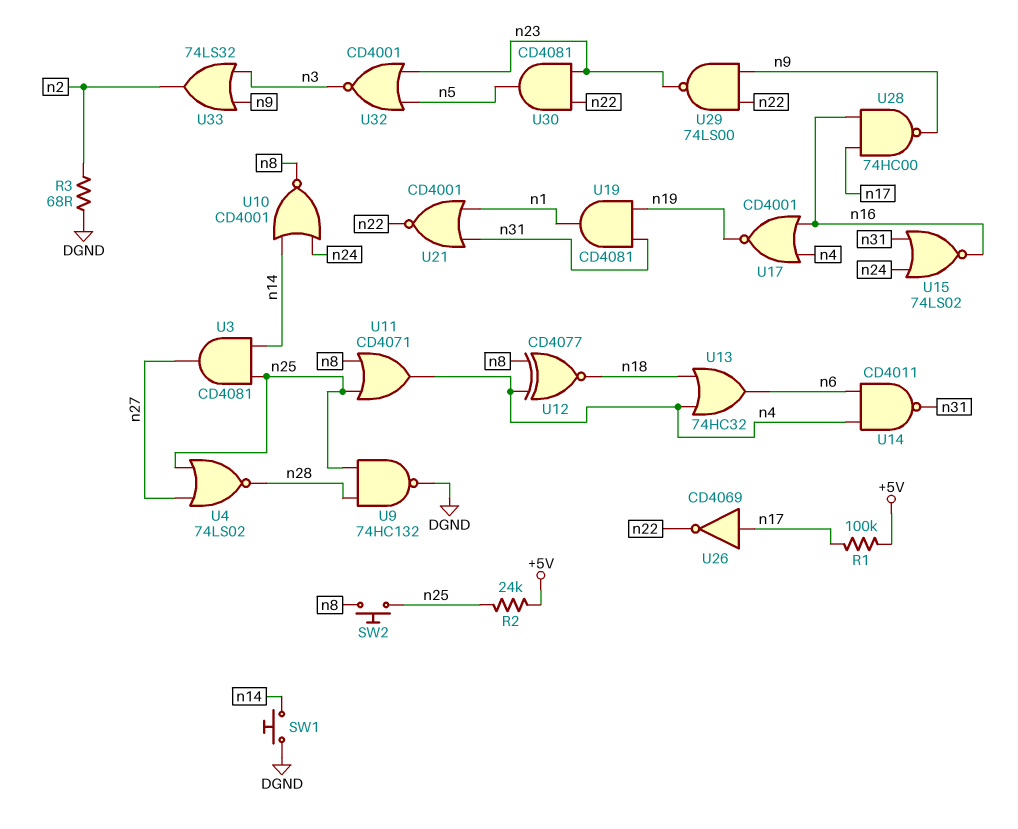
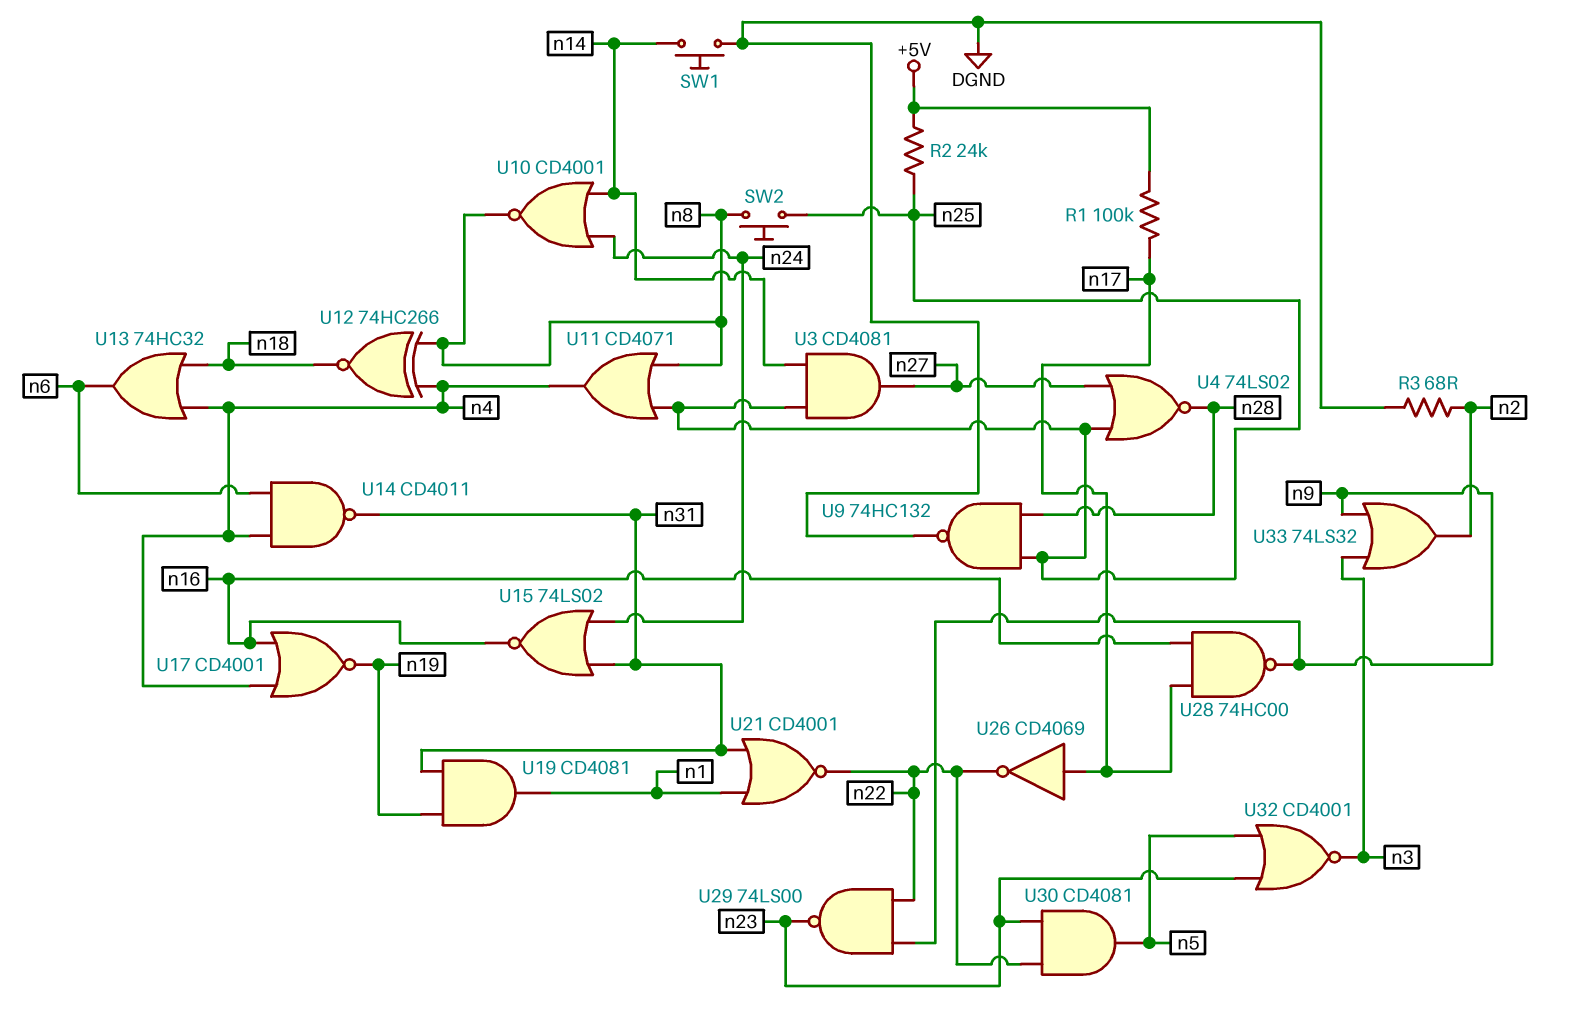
U12: XNOR CD4077 (in n4, in n8, out n18) -> XNOR 74HC266 (in n4, in n8, out n18)

